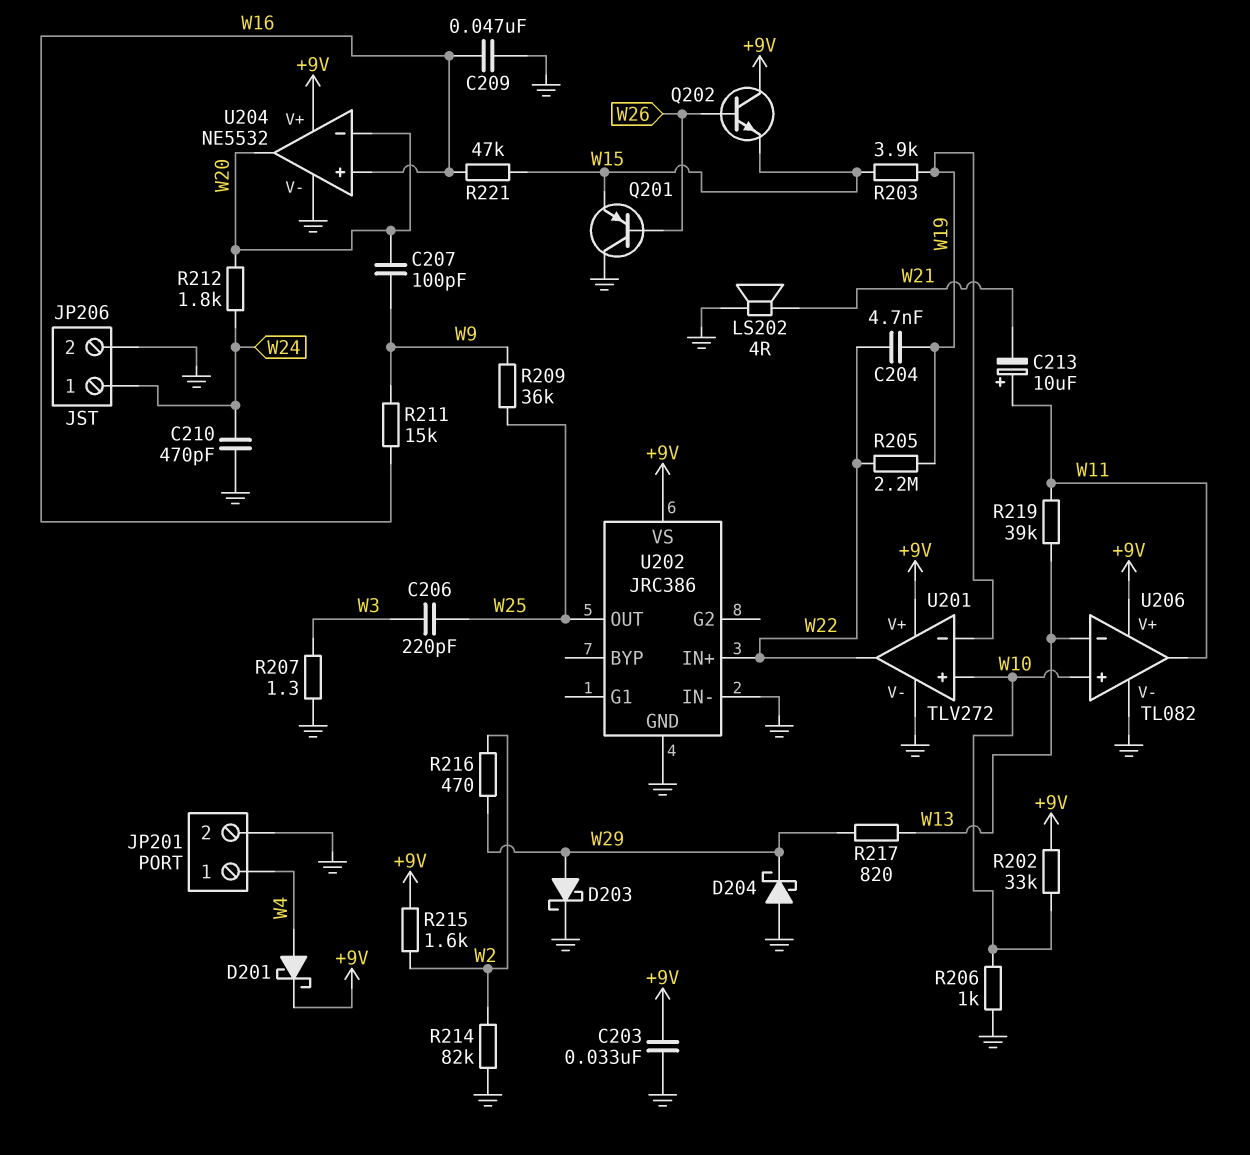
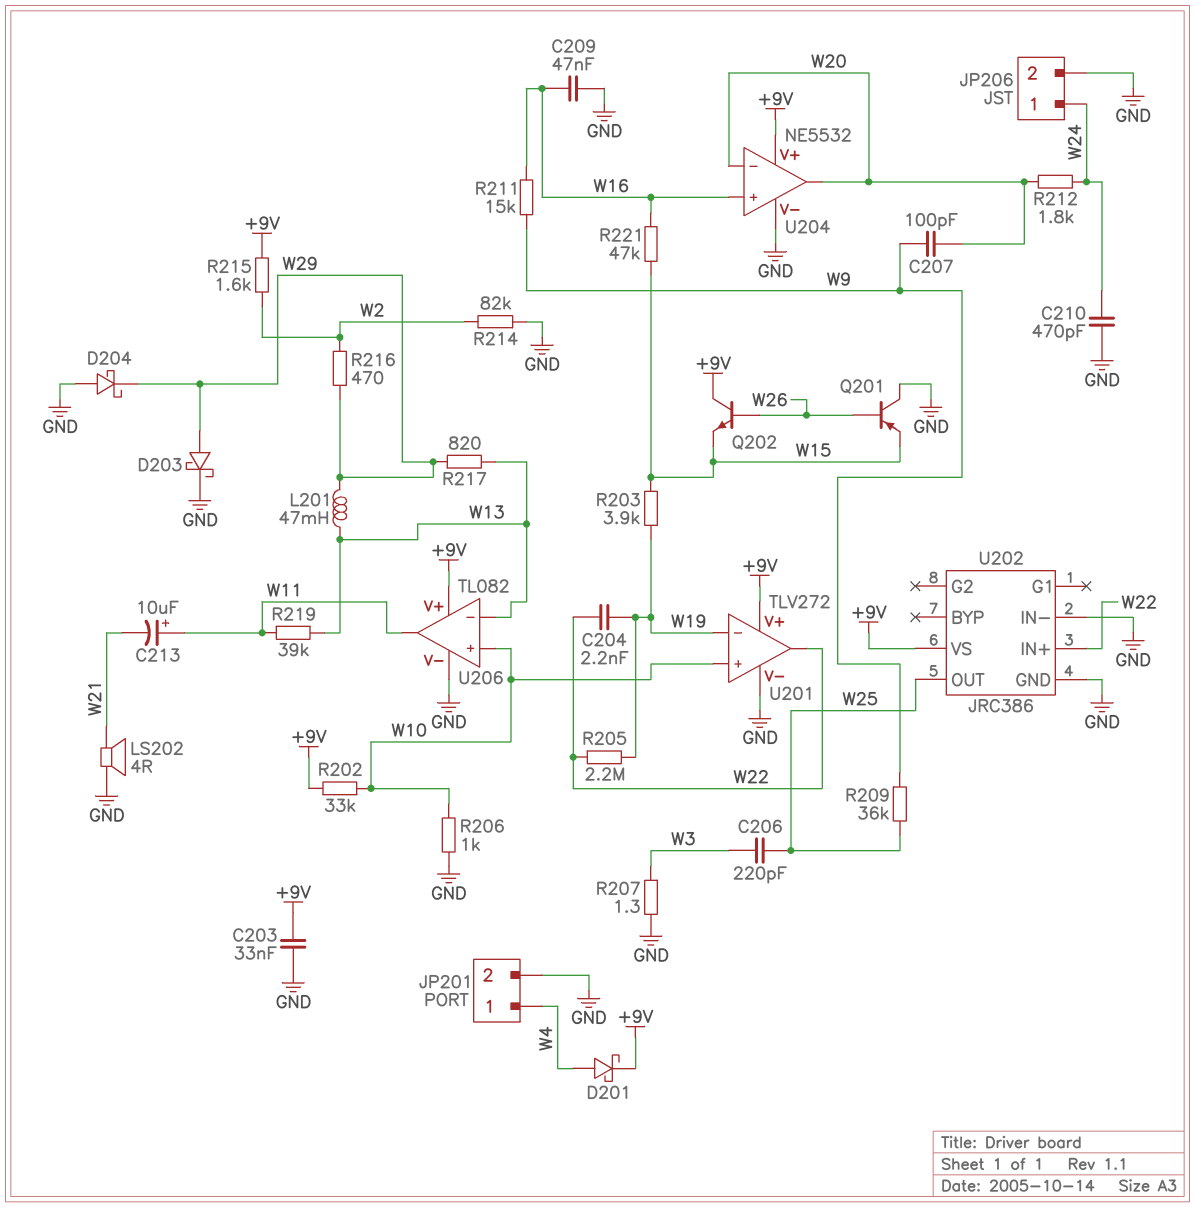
C204: 4.7nF (W19, W22) -> 2.2nF (W19, W22)
L201: none -> 47mH (W13, W29)

